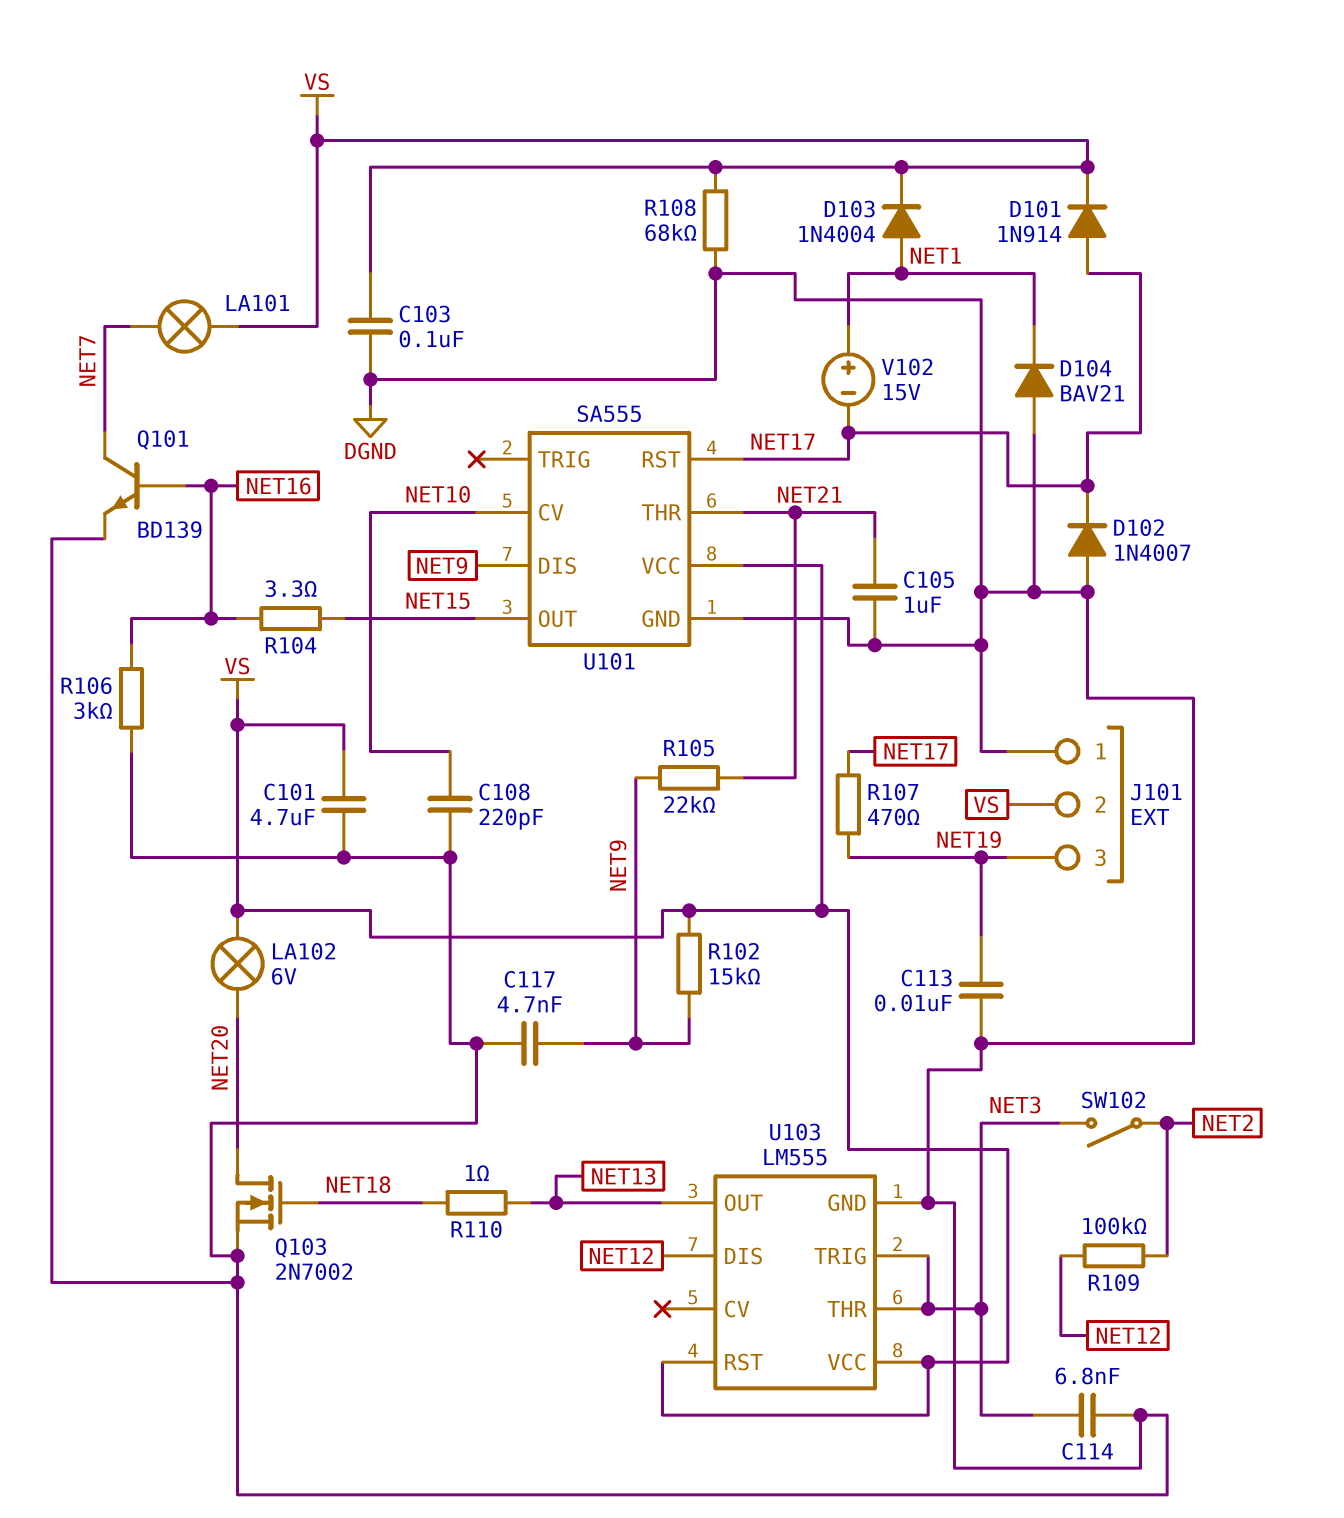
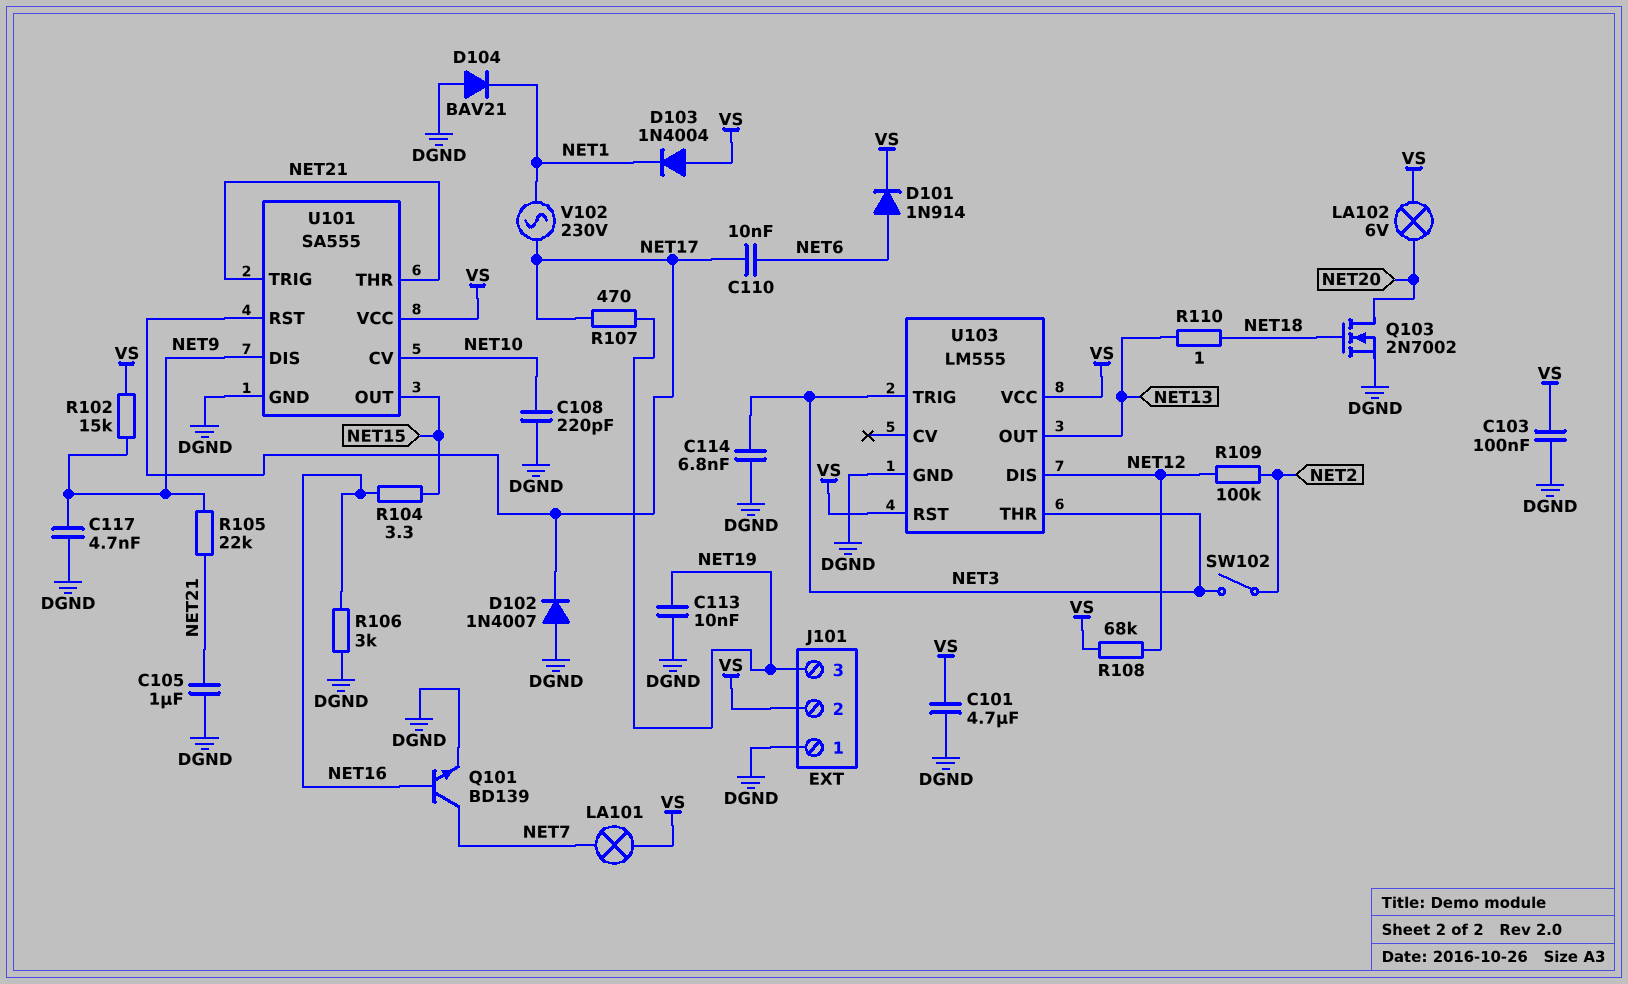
C110: none -> 10nF (NET6, NET17)
D101: diode 1N914 (A NET17, K VS) -> diode 1N914 (A NET6, K VS)
D103: diode 1N4004 (A NET1, K VS) -> diode 1N4004 (A VS, K NET1)
R108: 68k (DGND, VS) -> 68k (NET12, VS)
U101 pin TRIG: none -> NET21
V102: 15V (plus NET1, minus NET17) -> AC 230V (NET1, NET17)

